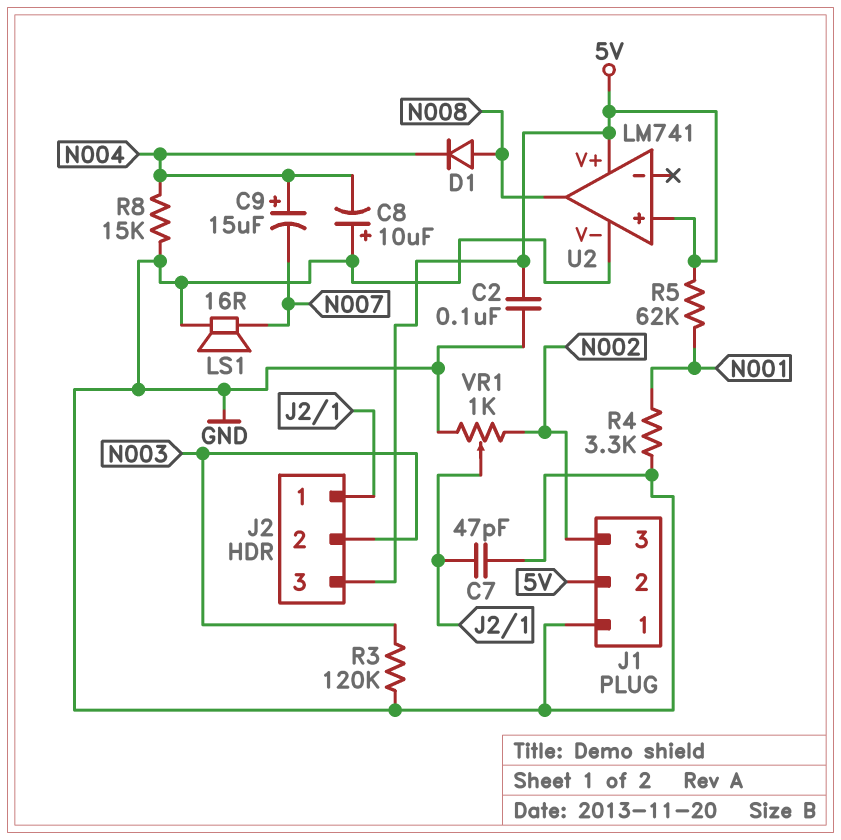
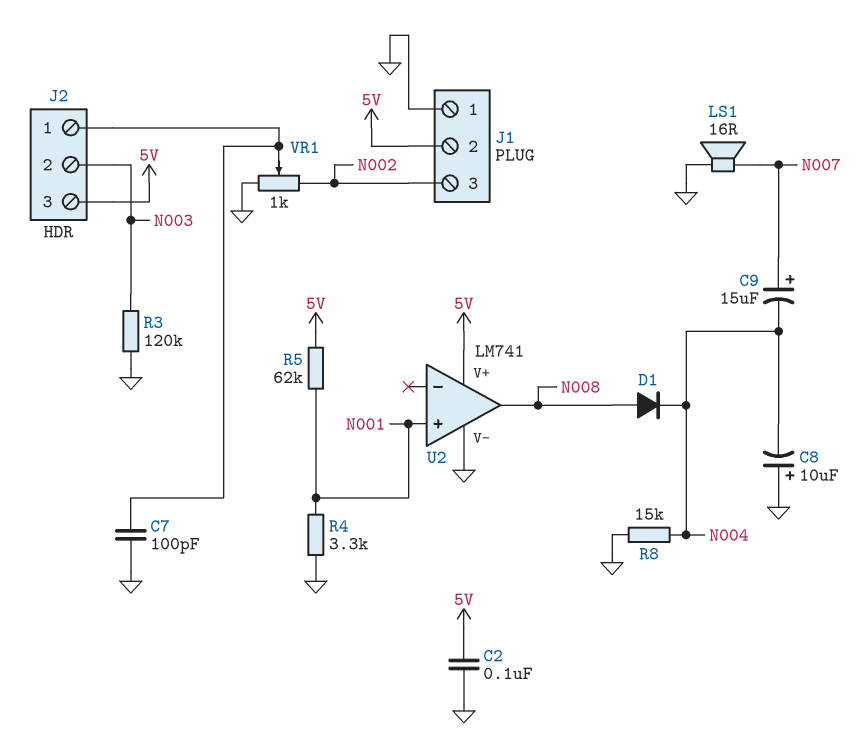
C7: 47pF (GND, J2/1) -> 100pF (GND, J2/1)
C9: 15uF (plus N004, minus N007) -> 15uF (plus N007, minus N004)
U2 pin in+: 5V -> N001

